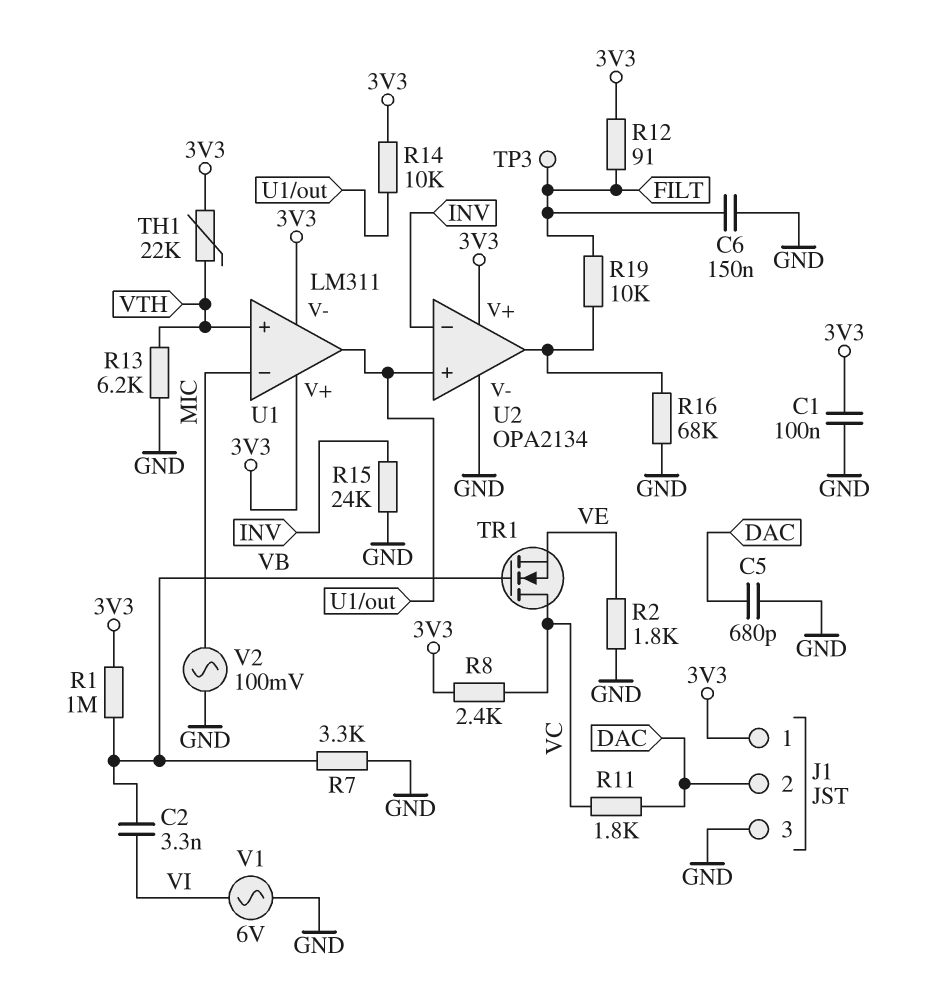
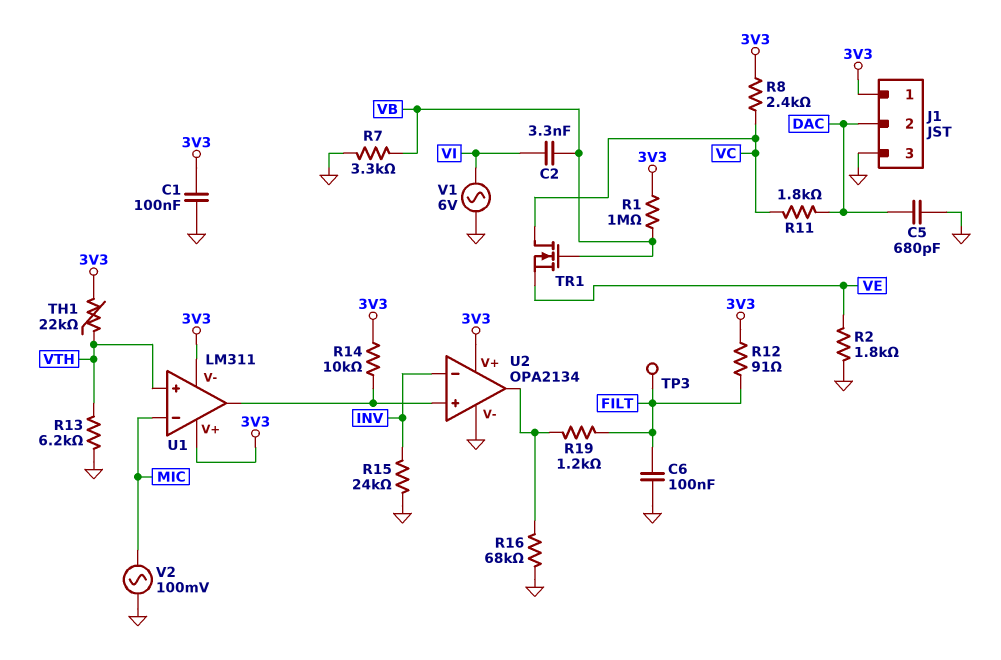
C6: 150nF (FILT, GND) -> 100nF (FILT, GND)
R19: 10k (FILT, U2/out) -> 1.2k (FILT, U2/out)

